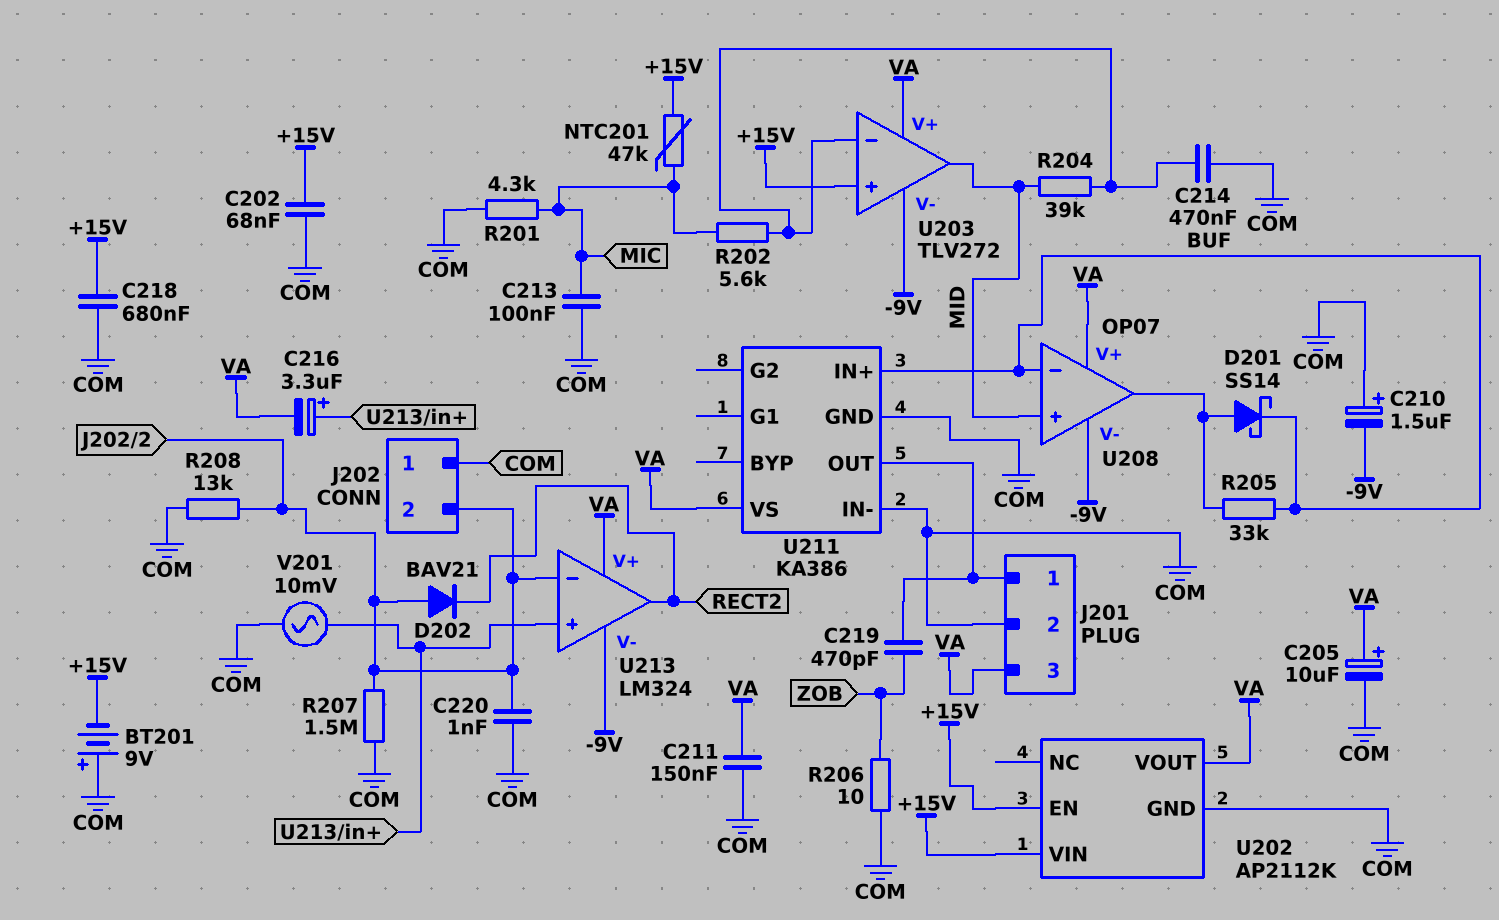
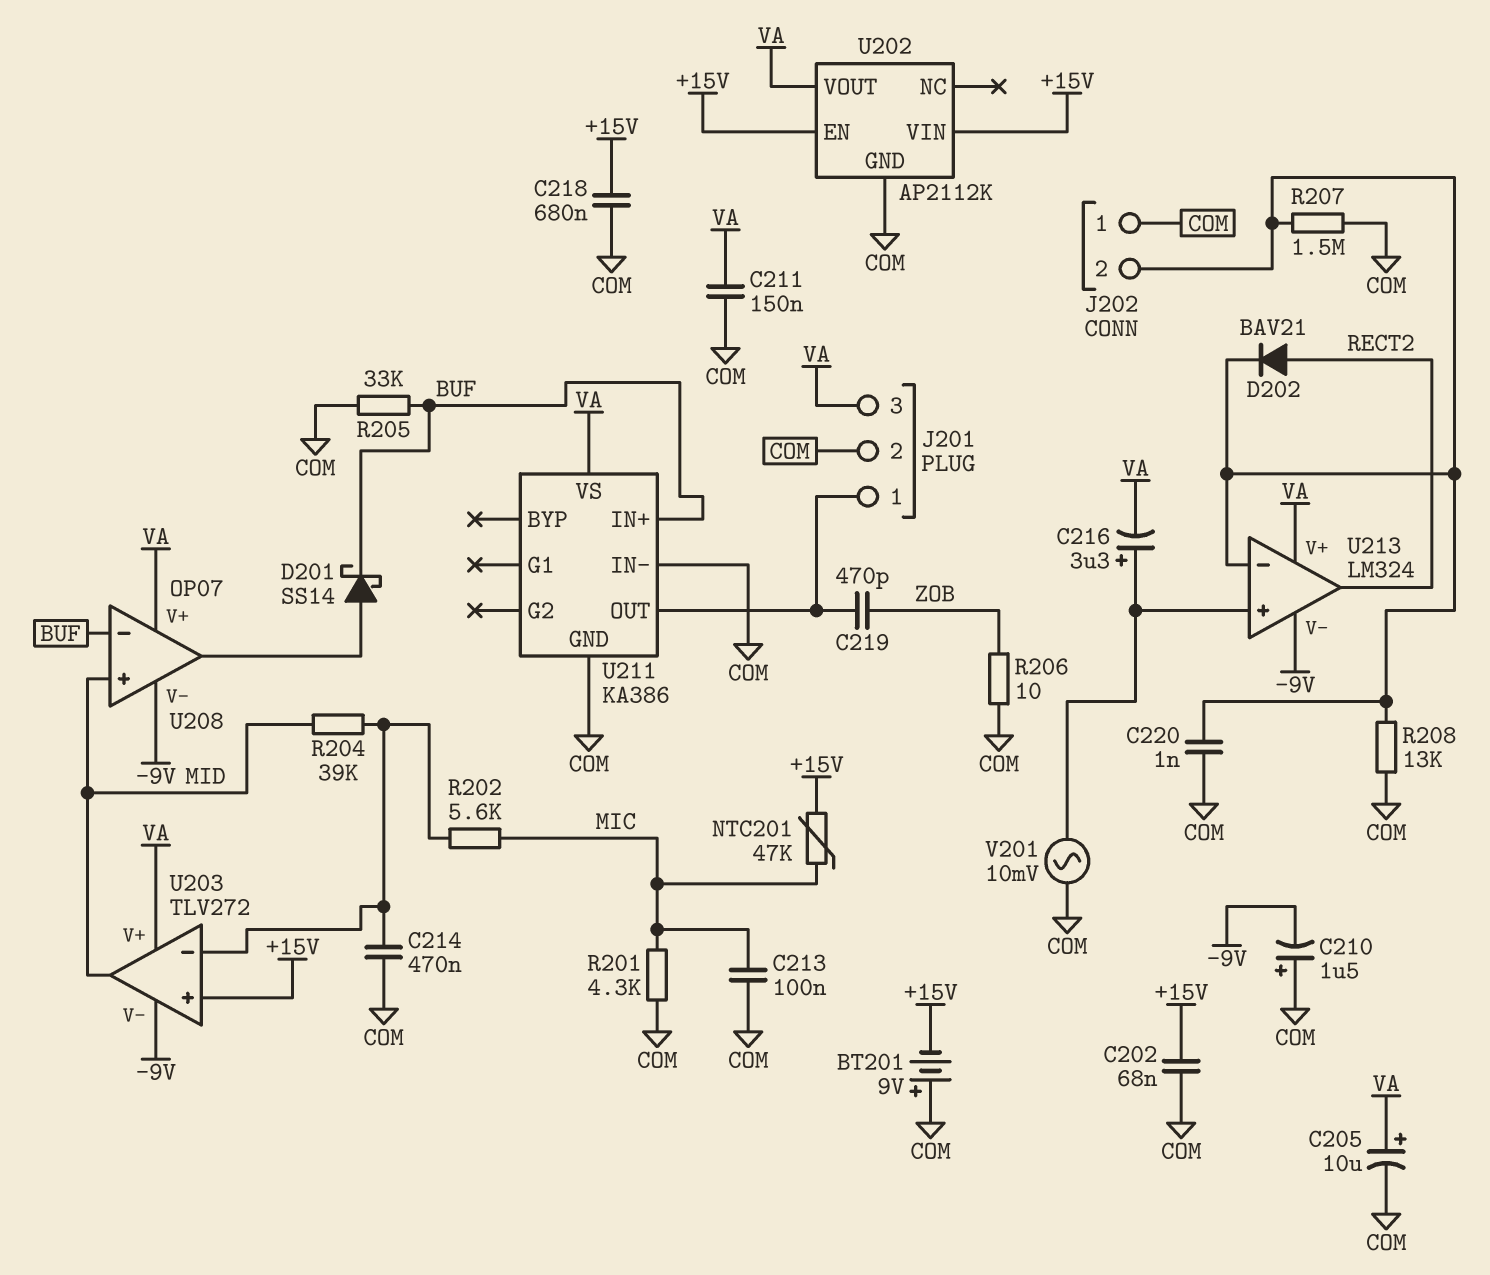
D202: diode BAV21 (A J202/2, K RECT2) -> diode BAV21 (A RECT2, K J202/2)
R205: 33k (BUF, U208/out) -> 33k (BUF, COM)

